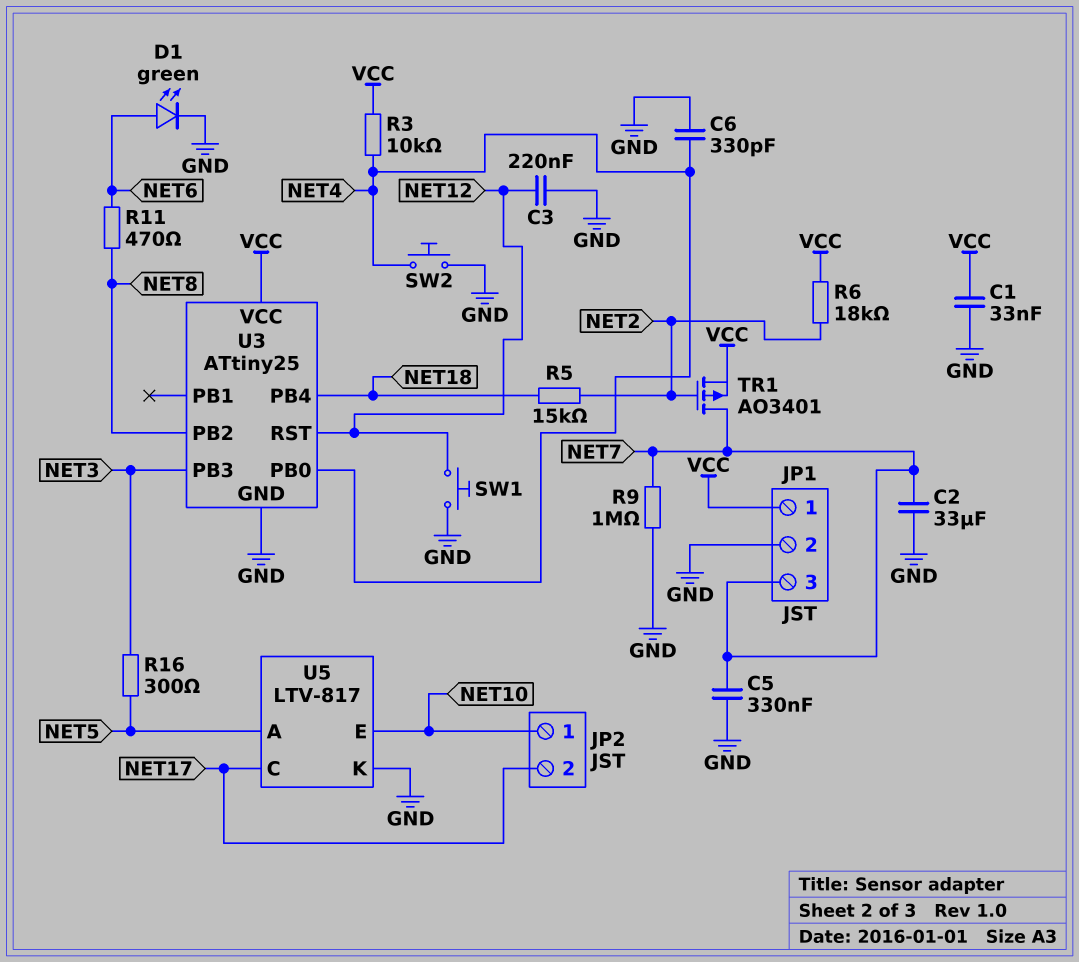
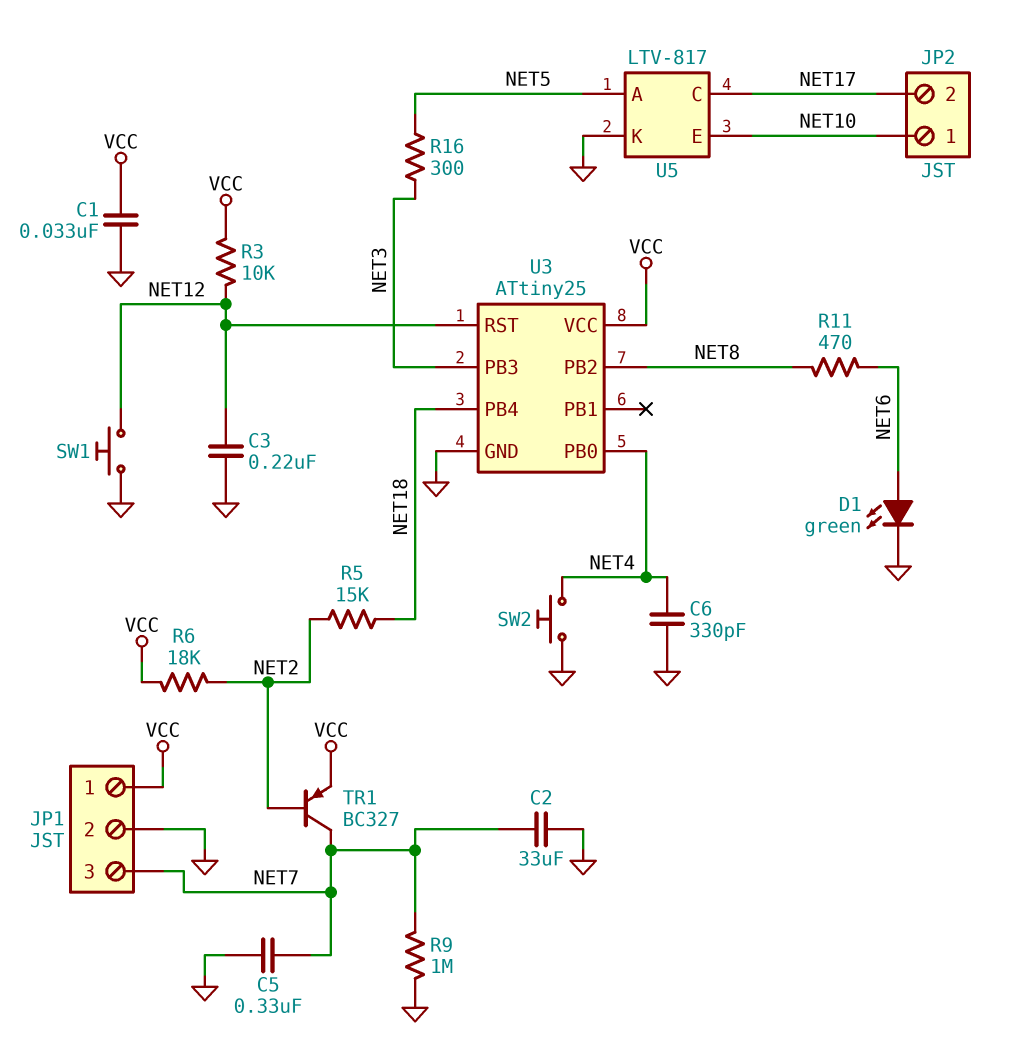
R3: 10k (NET4, VCC) -> 10k (NET12, VCC)
TR1: PMOS AO3401 (G NET2, D NET7, S VCC) -> PNP BC327 (B NET2, C NET7, E VCC)

